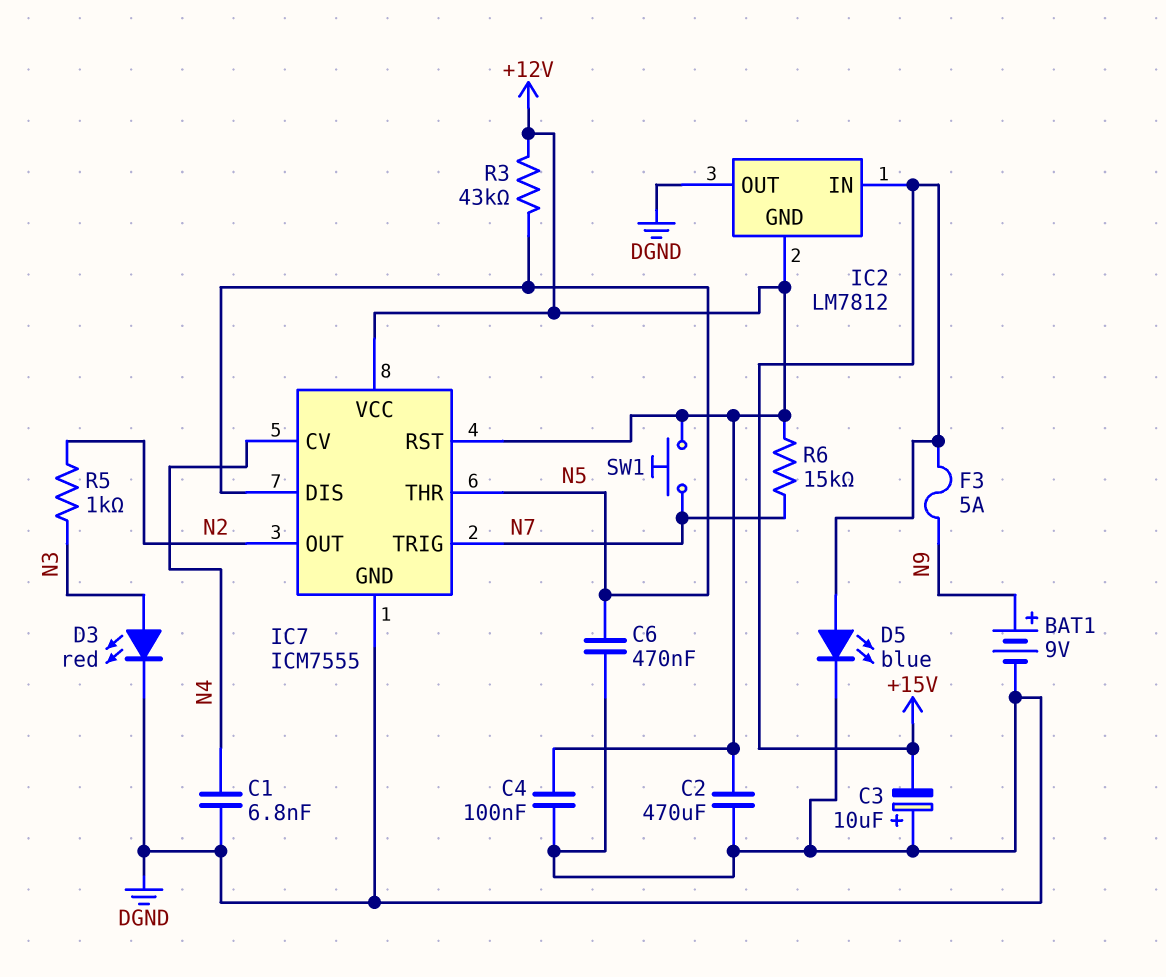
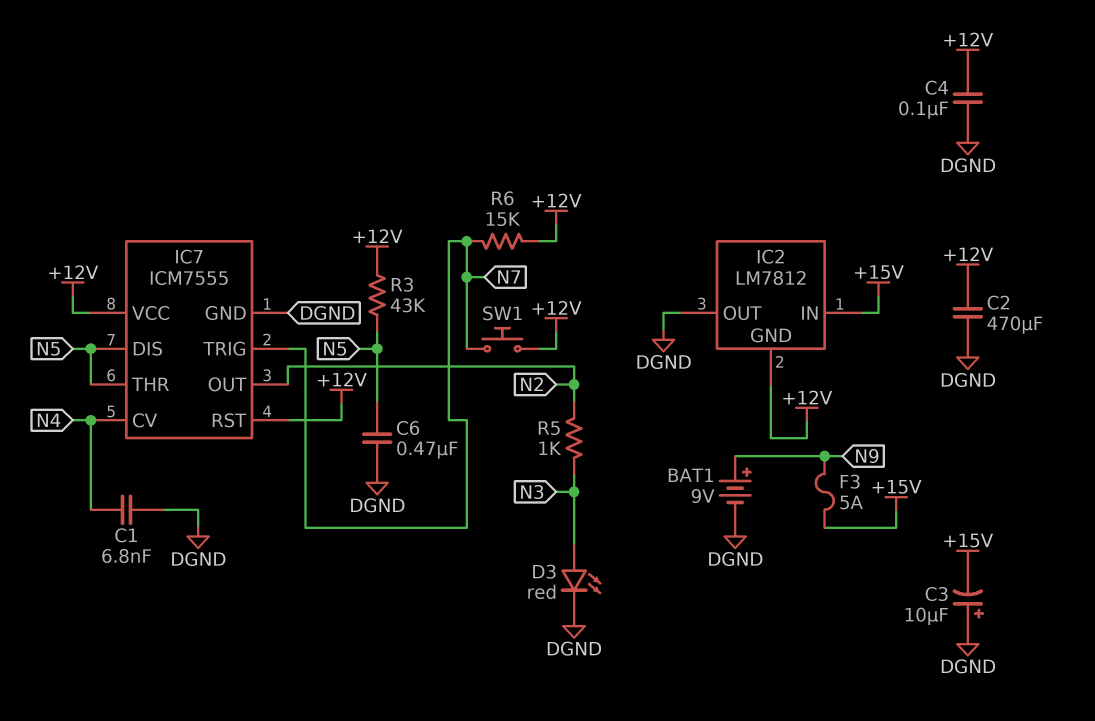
D5: LED blue (A +15V, K DGND) -> none

